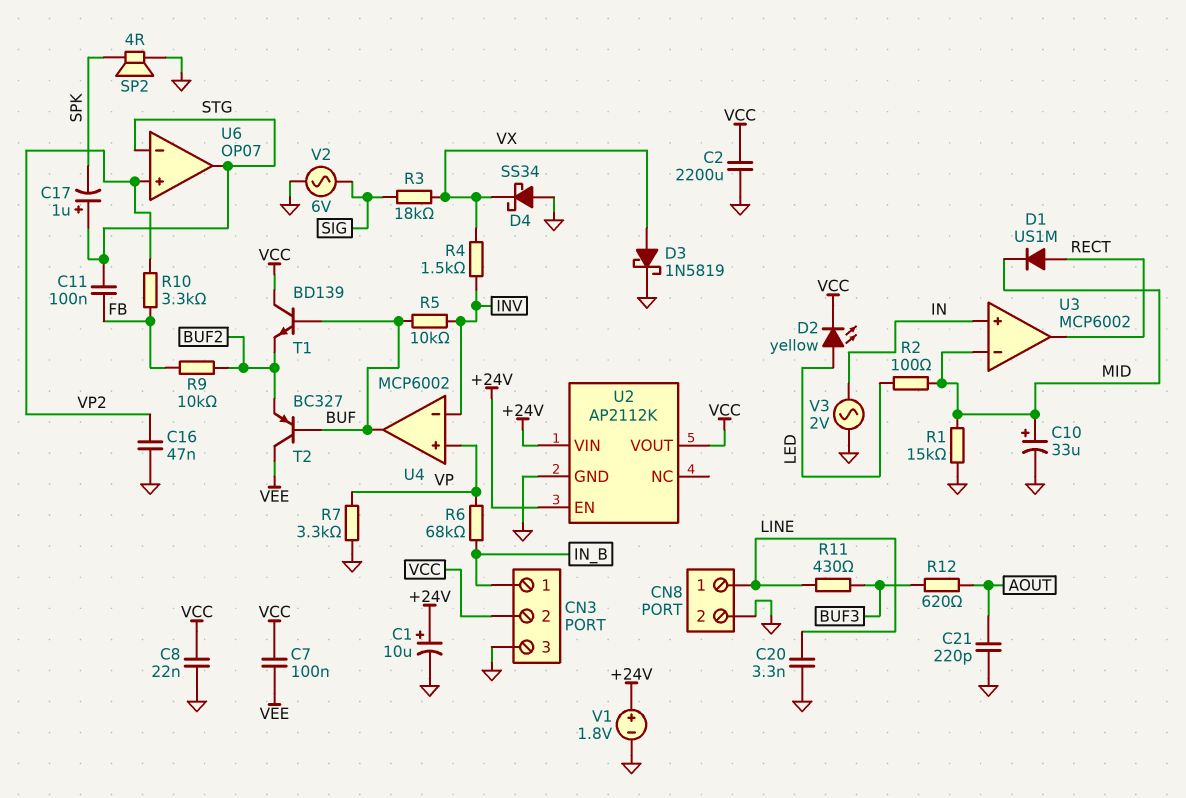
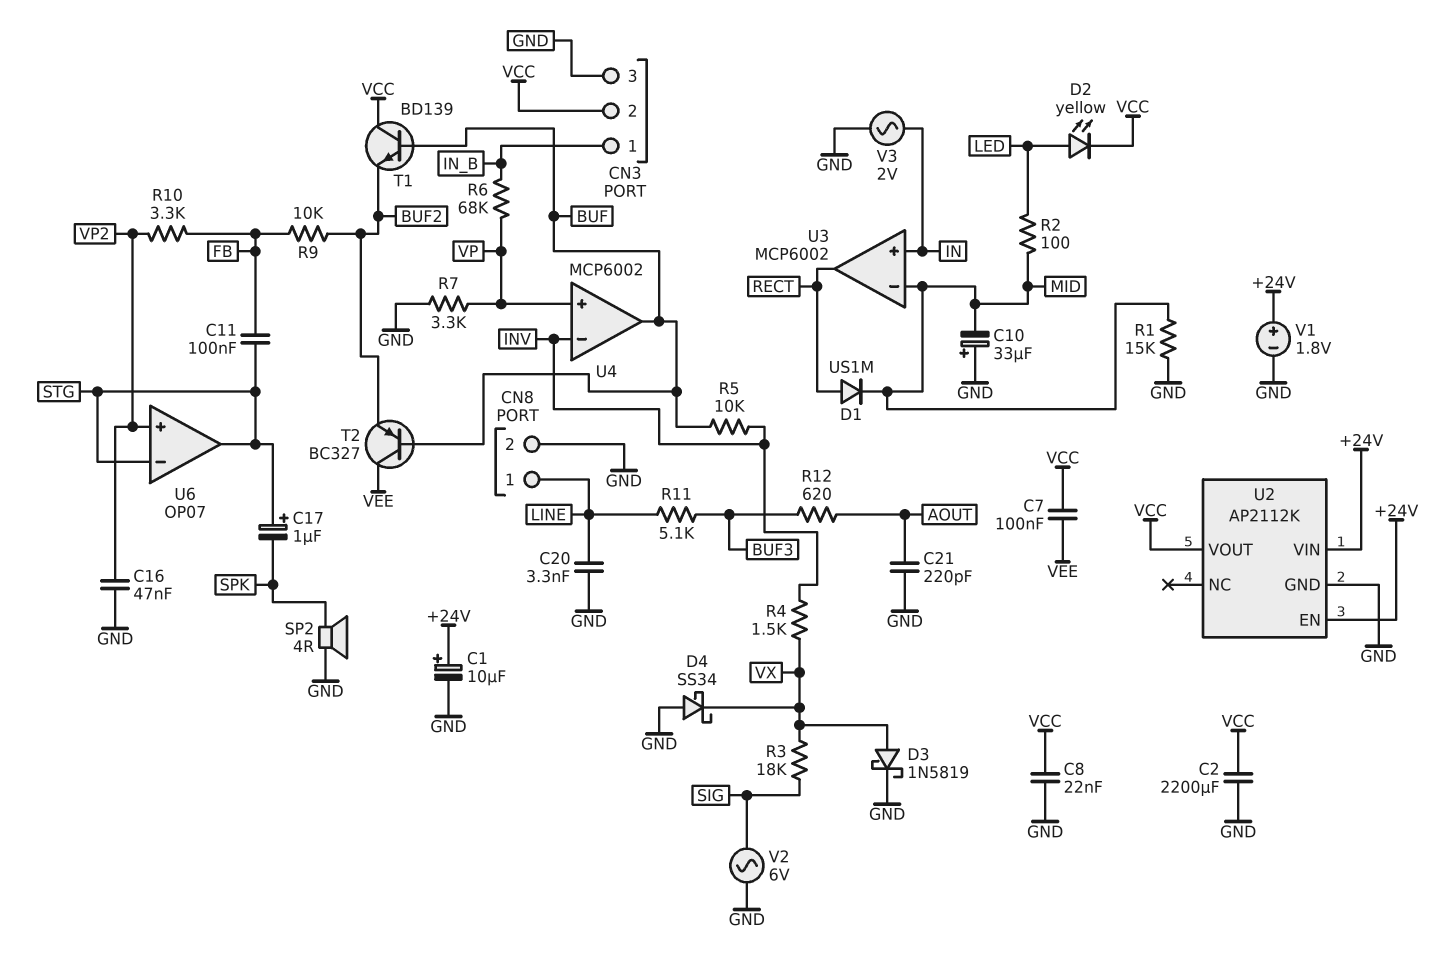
C10: 33uF (plus MID, minus GND) -> 33uF (plus GND, minus MID)
R11: 430 (BUF3, LINE) -> 5.1k (BUF3, LINE)

